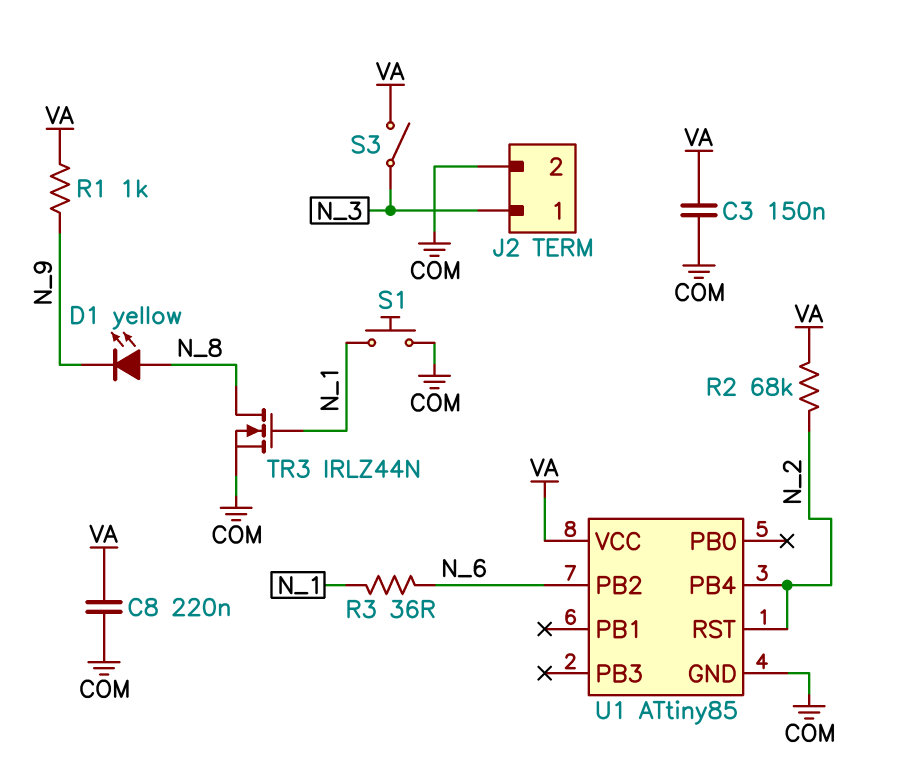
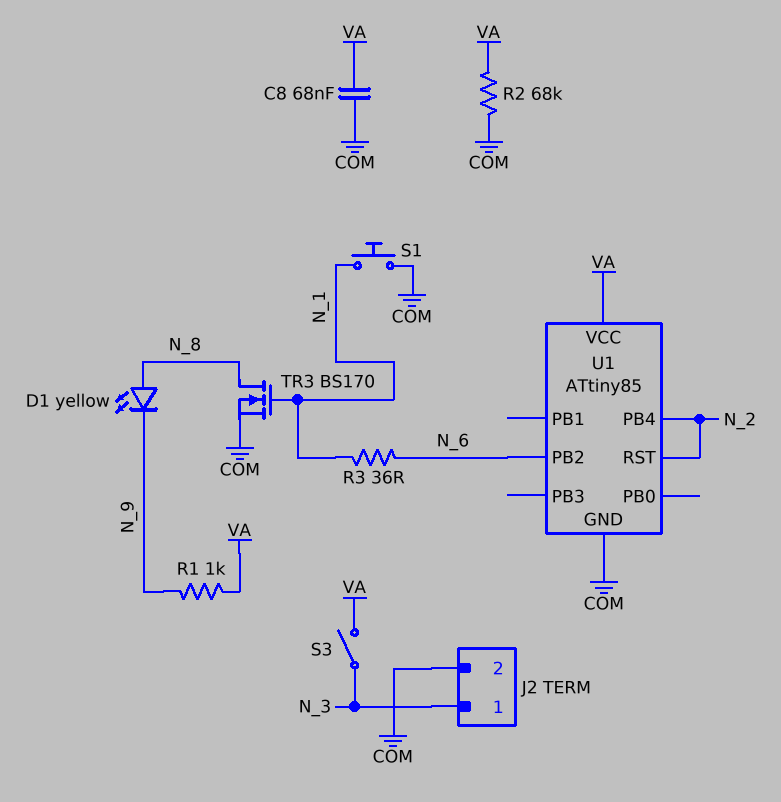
C3: 150nF (COM, VA) -> none
C8: 220nF (COM, VA) -> 68nF (COM, VA)
R2: 68k (N_2, VA) -> 68k (COM, VA)
TR3: NMOS IRLZ44N (G N_1, D N_8, S COM) -> NMOS BS170 (G N_1, D N_8, S COM)

